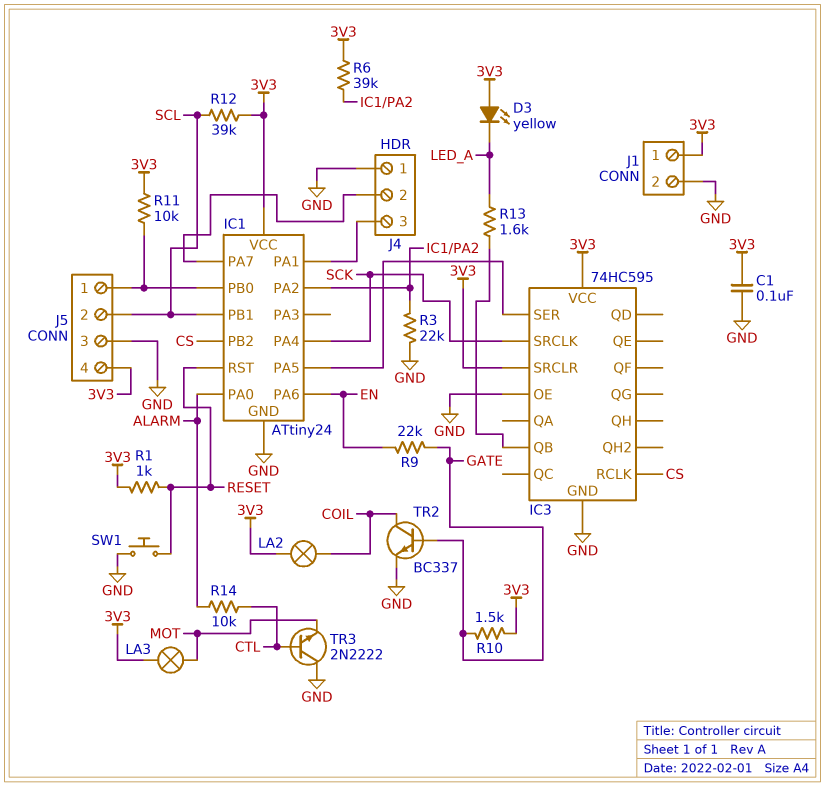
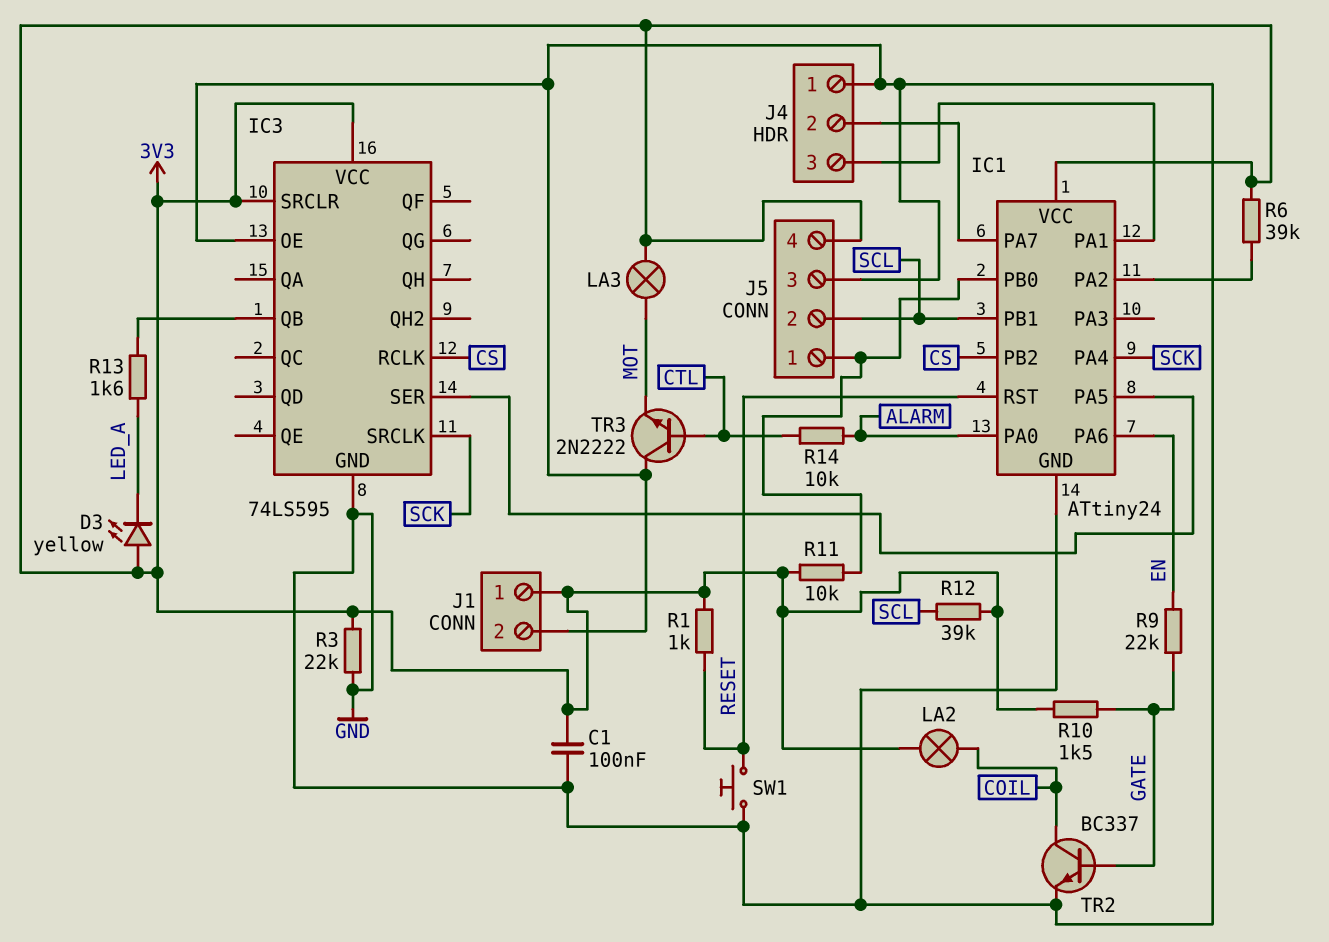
IC3: 74HC595 -> 74LS595
R3: 22k (GND, IC1/PA2) -> 22k (3V3, GND)

